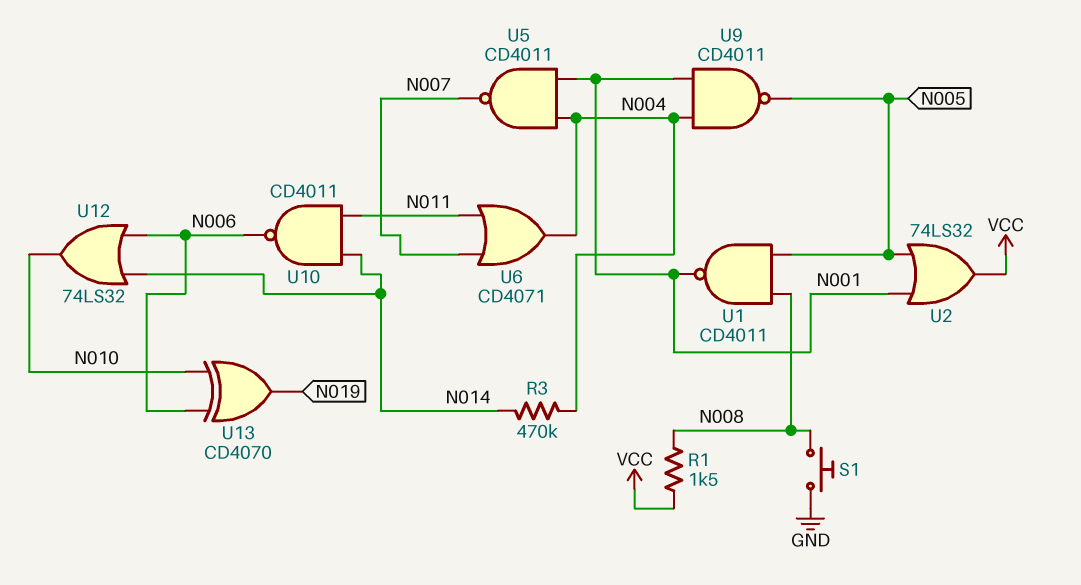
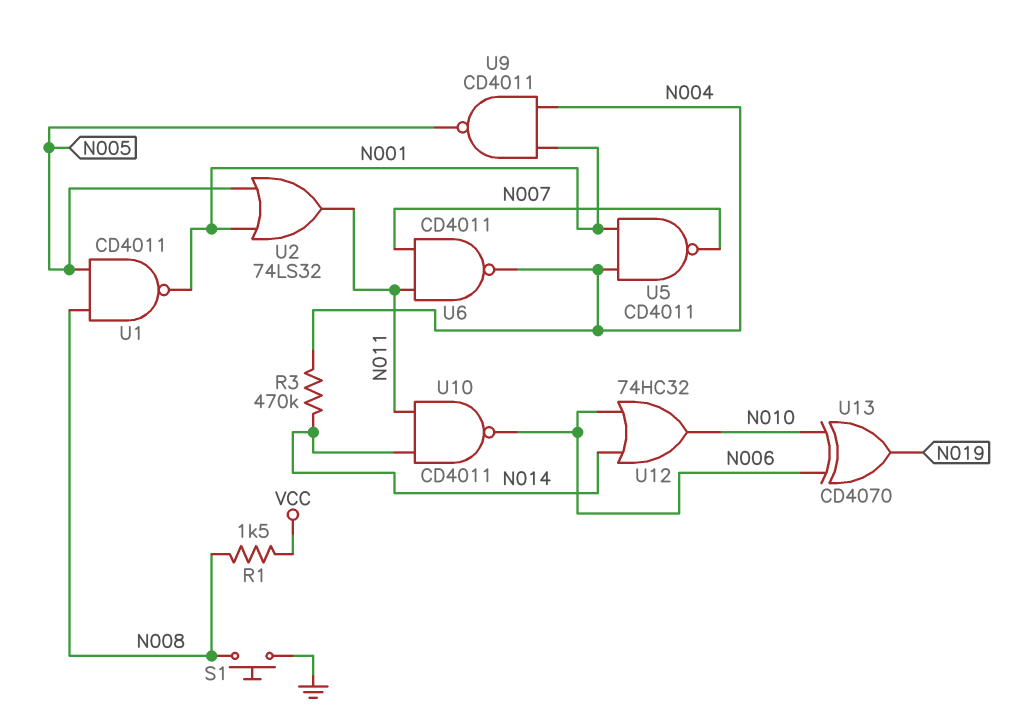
U2: OR 74LS32 (in N001, in N005, out VCC) -> OR 74LS32 (in N001, in N005, out N011)
U6: OR CD4071 (in N007, in N011, out N004) -> NAND CD4011 (in N007, in N011, out N004)
U12: OR 74LS32 (in N006, in N014, out N010) -> OR 74HC32 (in N006, in N014, out N010)

